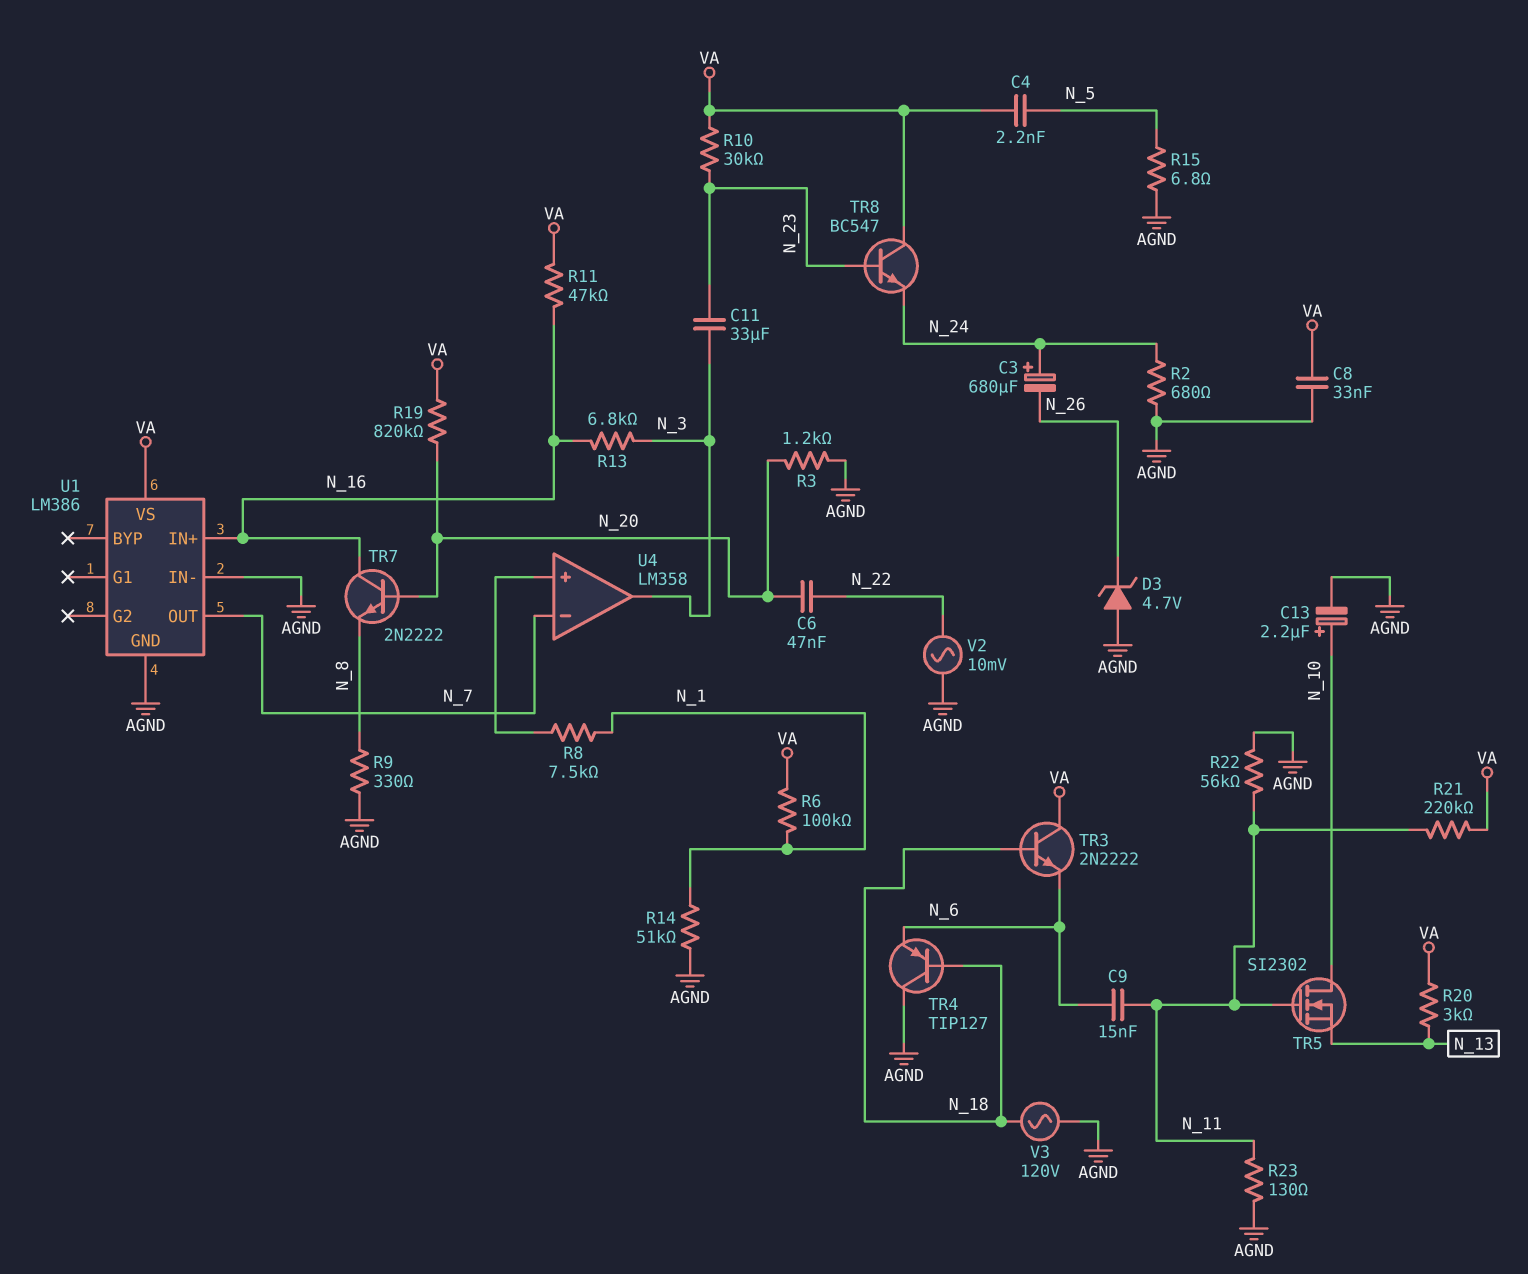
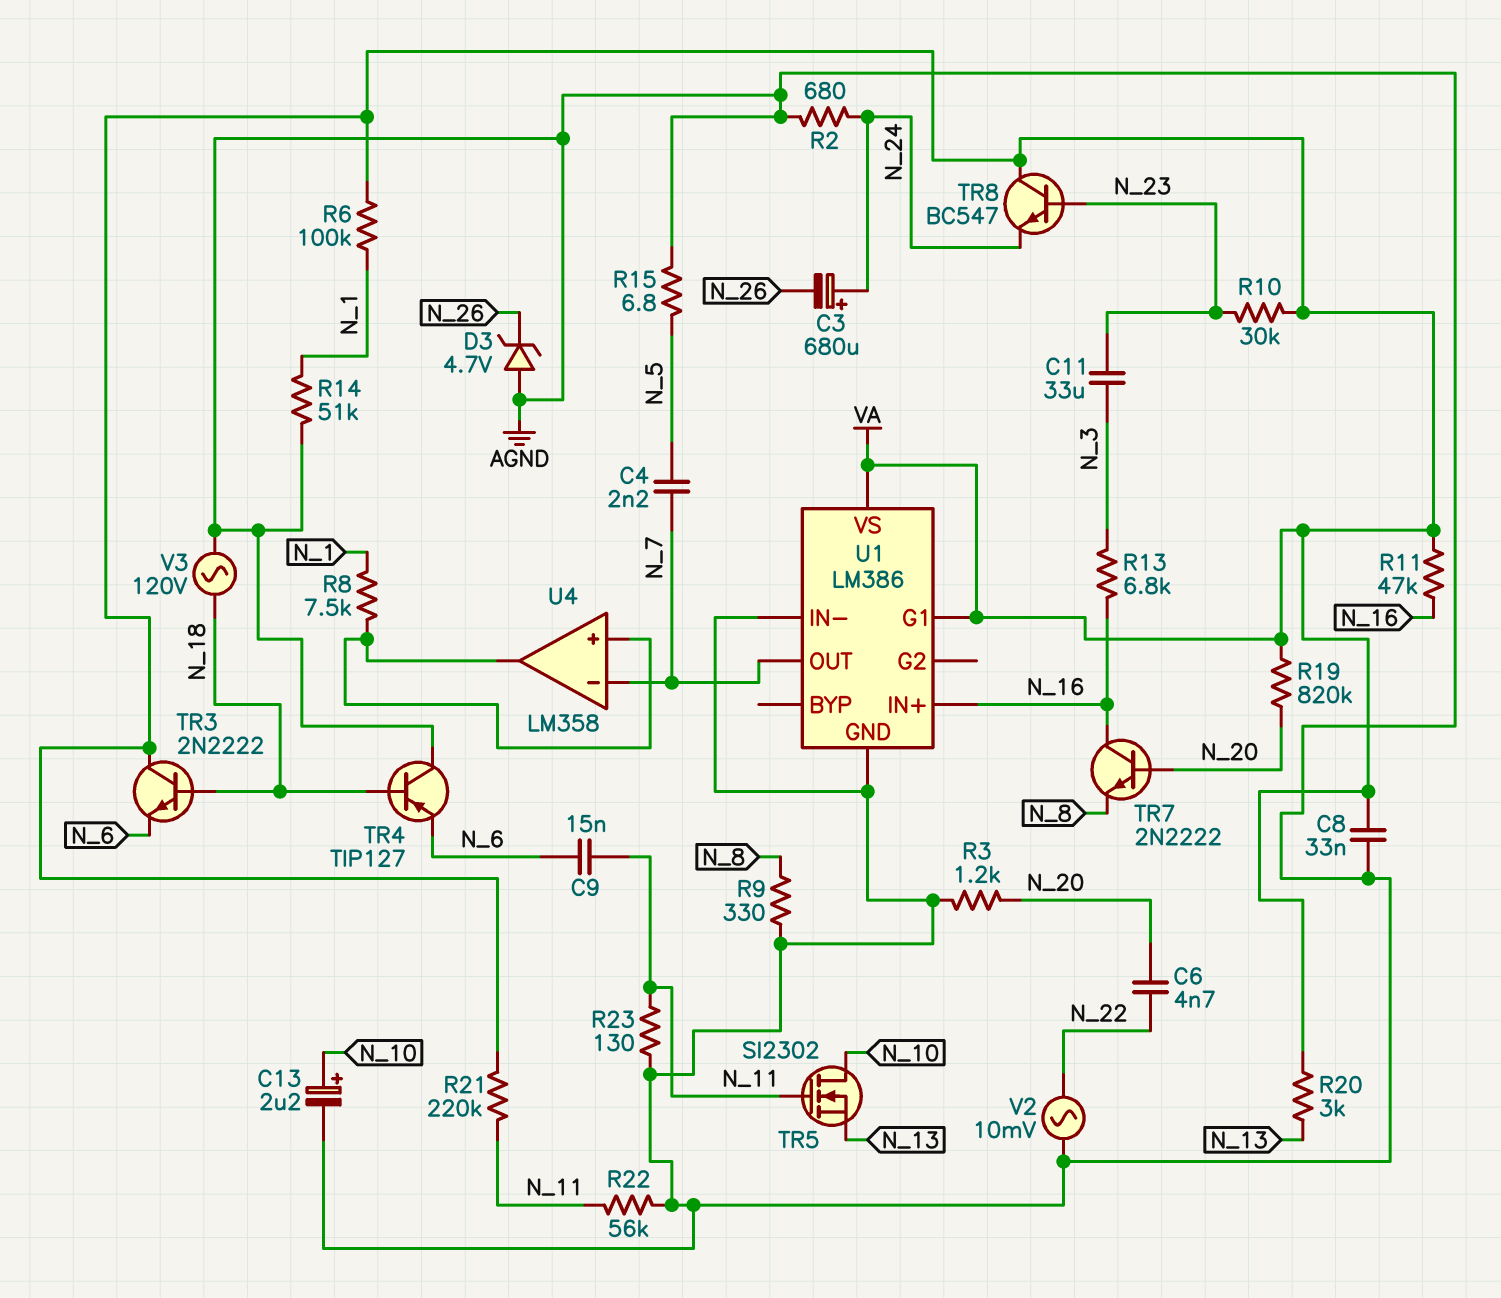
C4: 2.2nF (N_5, VA) -> 2.2nF (N_5, N_7)
C6: 47nF (N_20, N_22) -> 4.7nF (N_20, N_22)
U1 pin G1: none -> VA
U4 pin out: N_3 -> U4/in+

